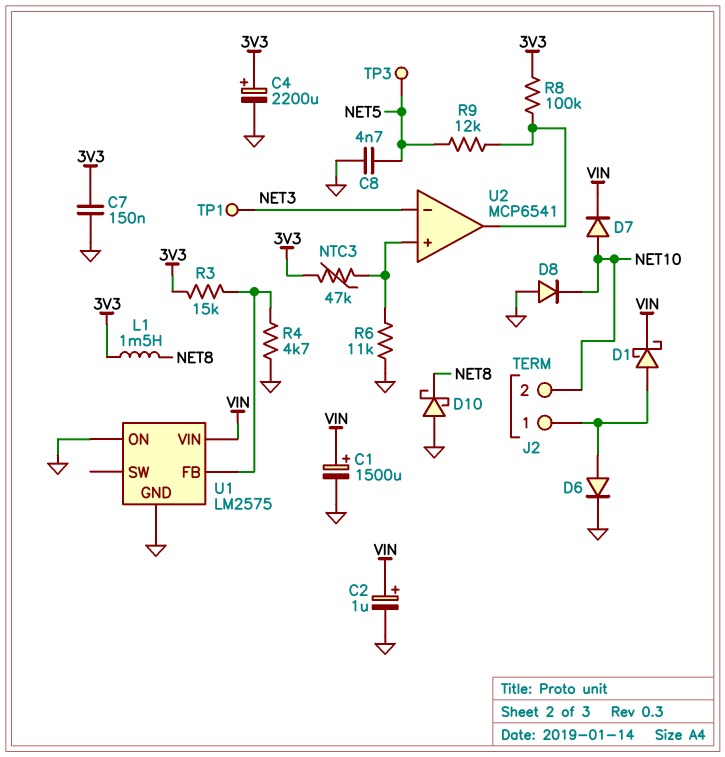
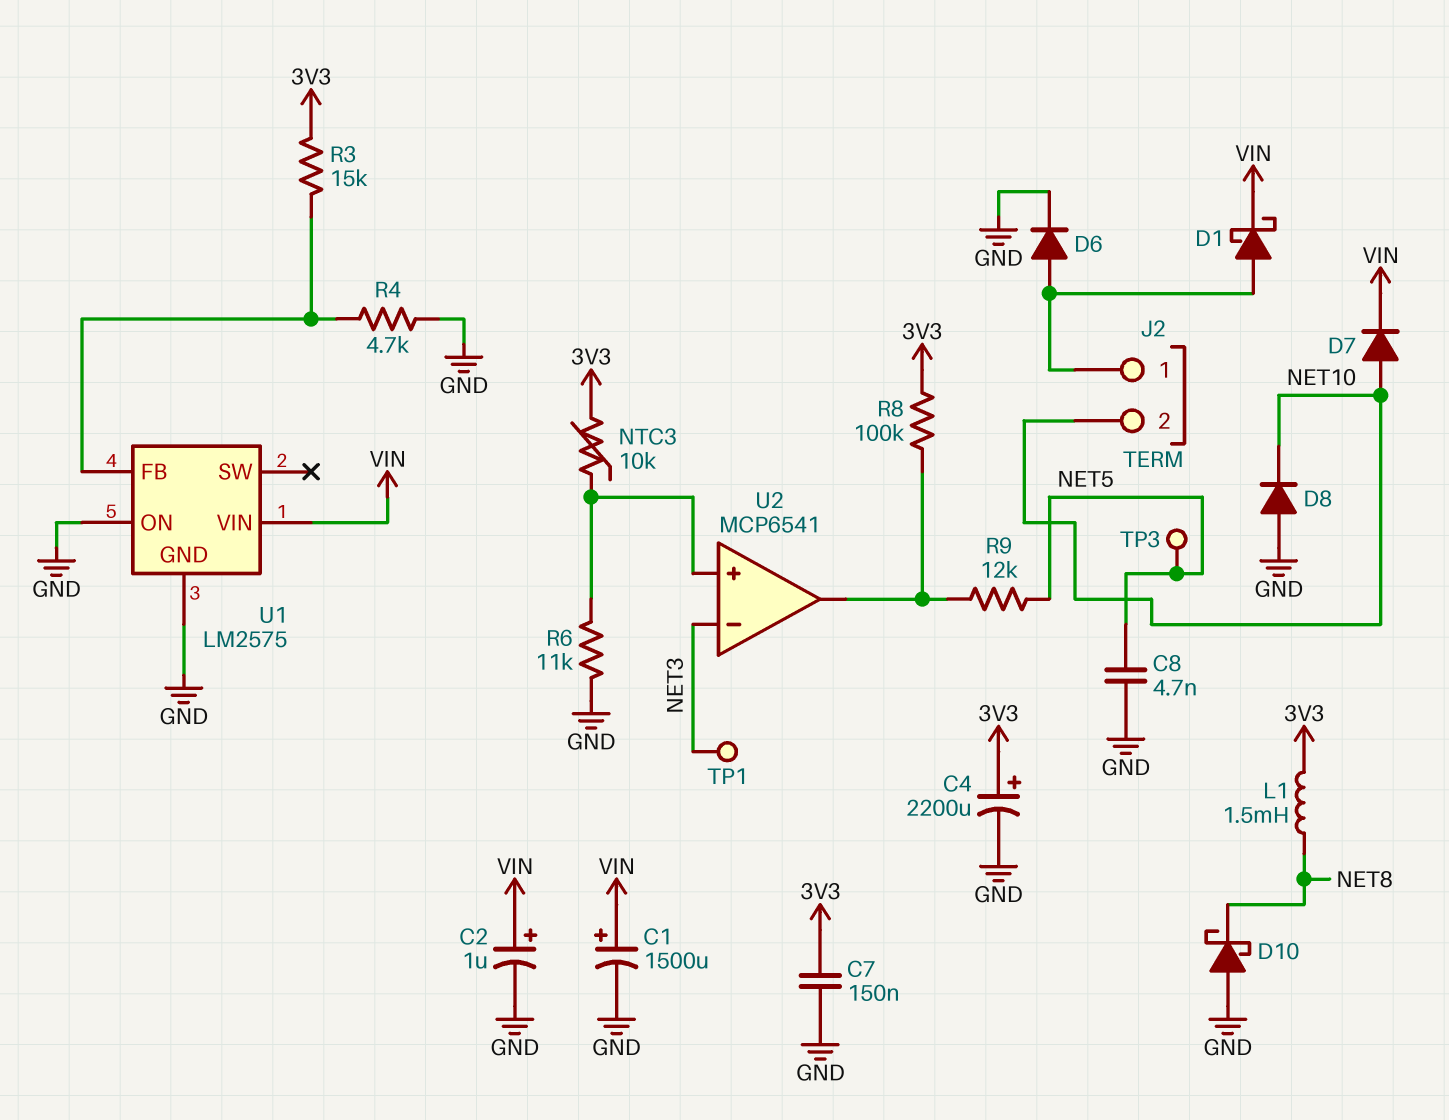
NTC3: 47k (3V3, U2/in+) -> 10k (3V3, U2/in+)

